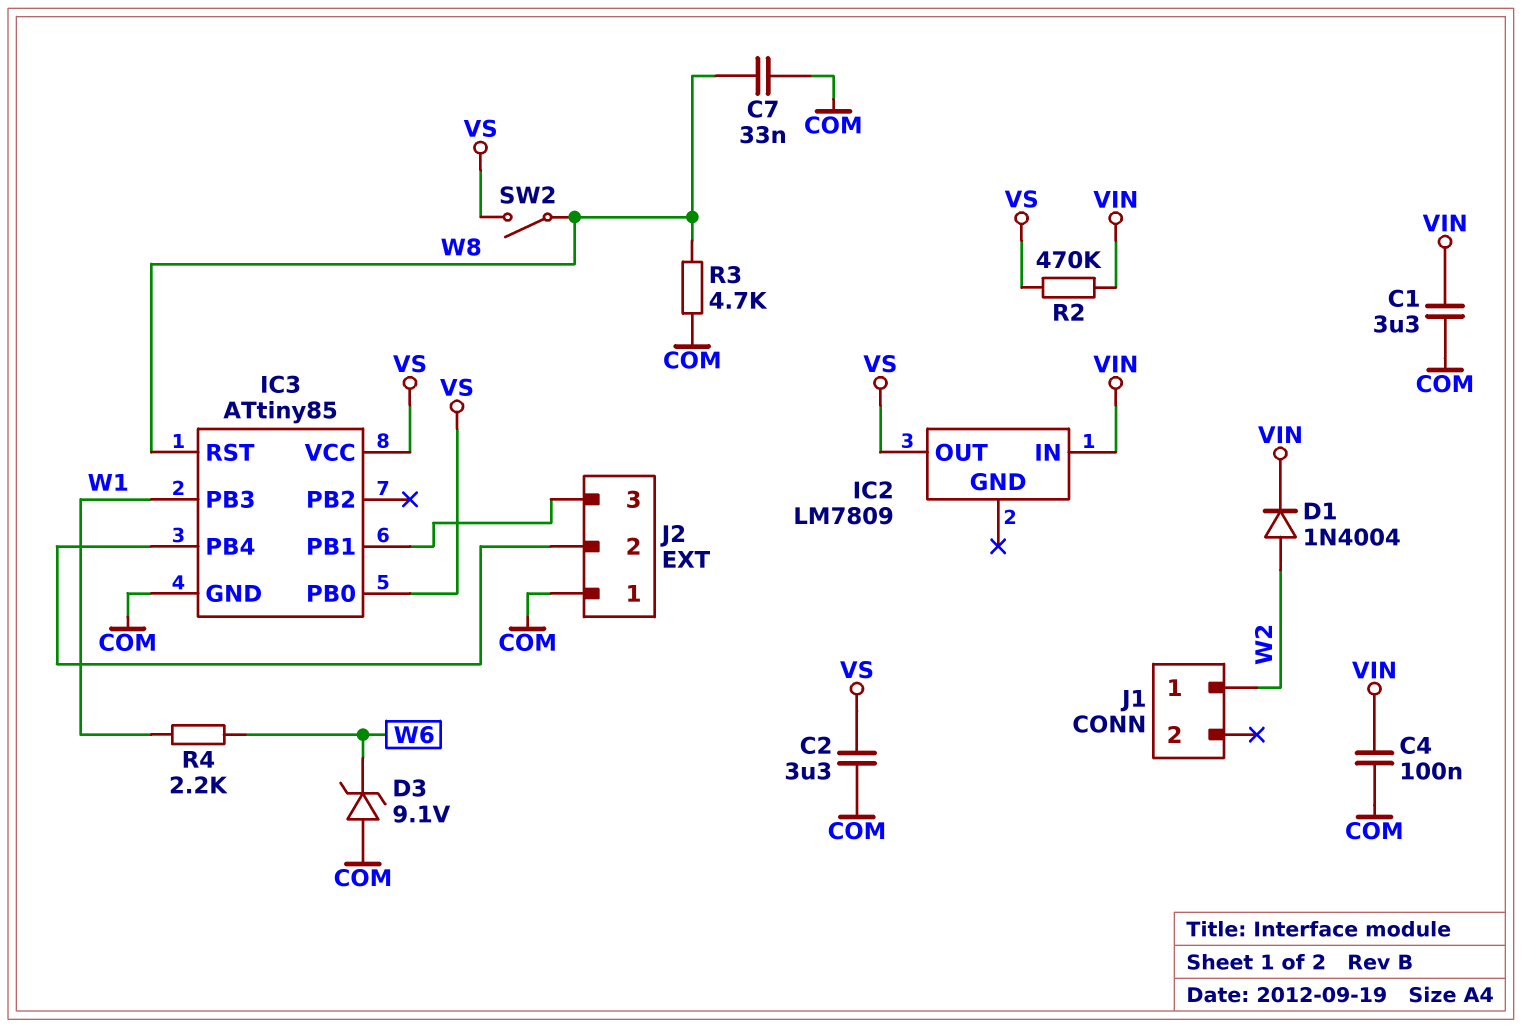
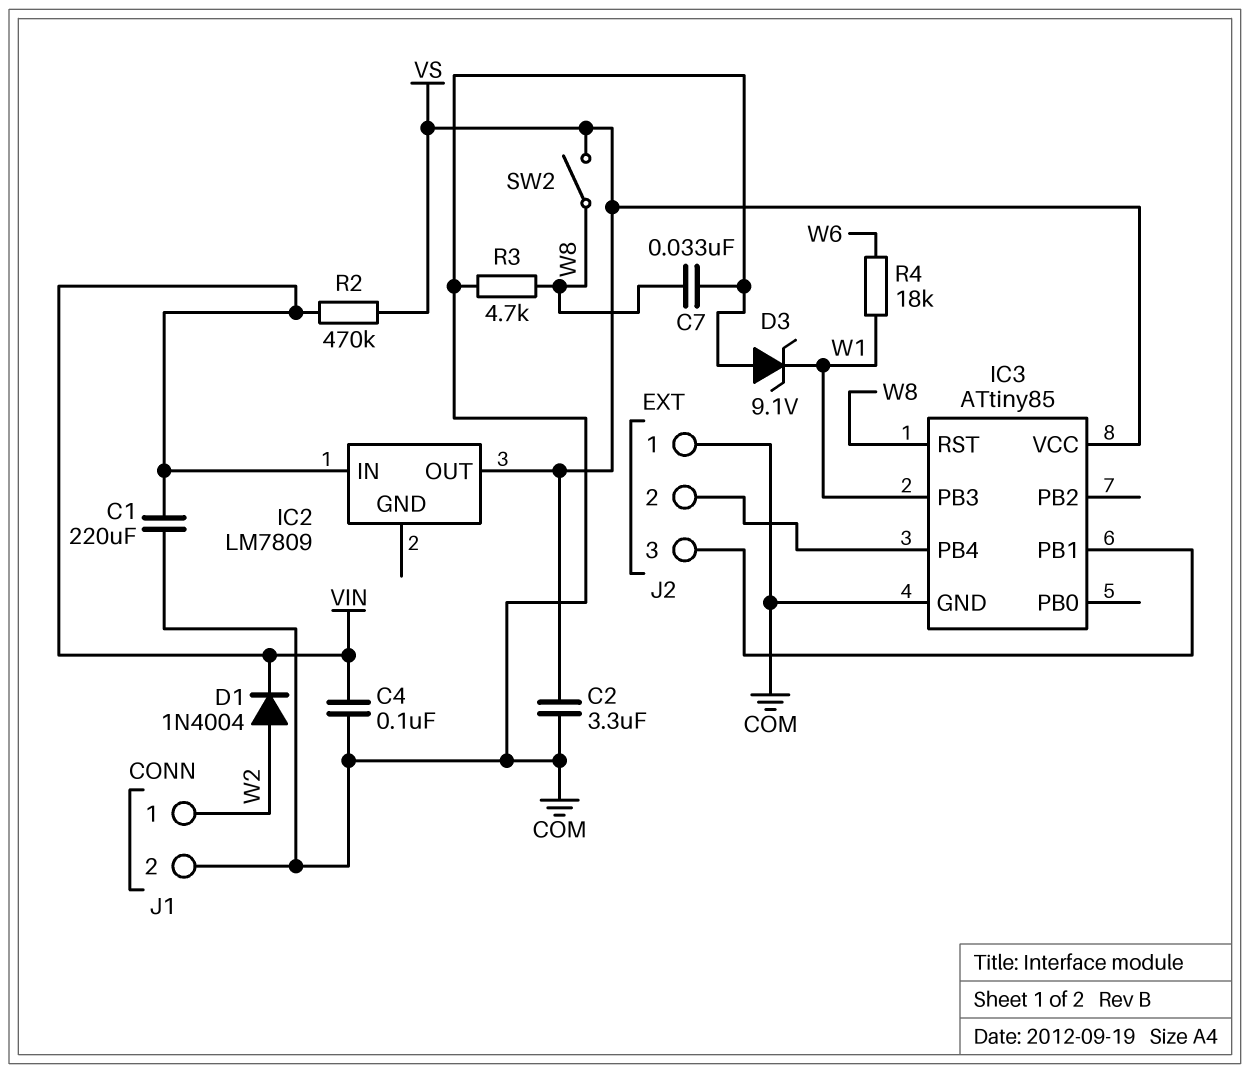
C1: 3.3uF (COM, VIN) -> 220uF (COM, VIN)
D3: zener 9.1V (A COM, K W6) -> zener 9.1V (A COM, K W1)
IC3 pin PB0: VS -> none
J1 pin 2: none -> COM
R4: 2.2k (W1, W6) -> 18k (W1, W6)

